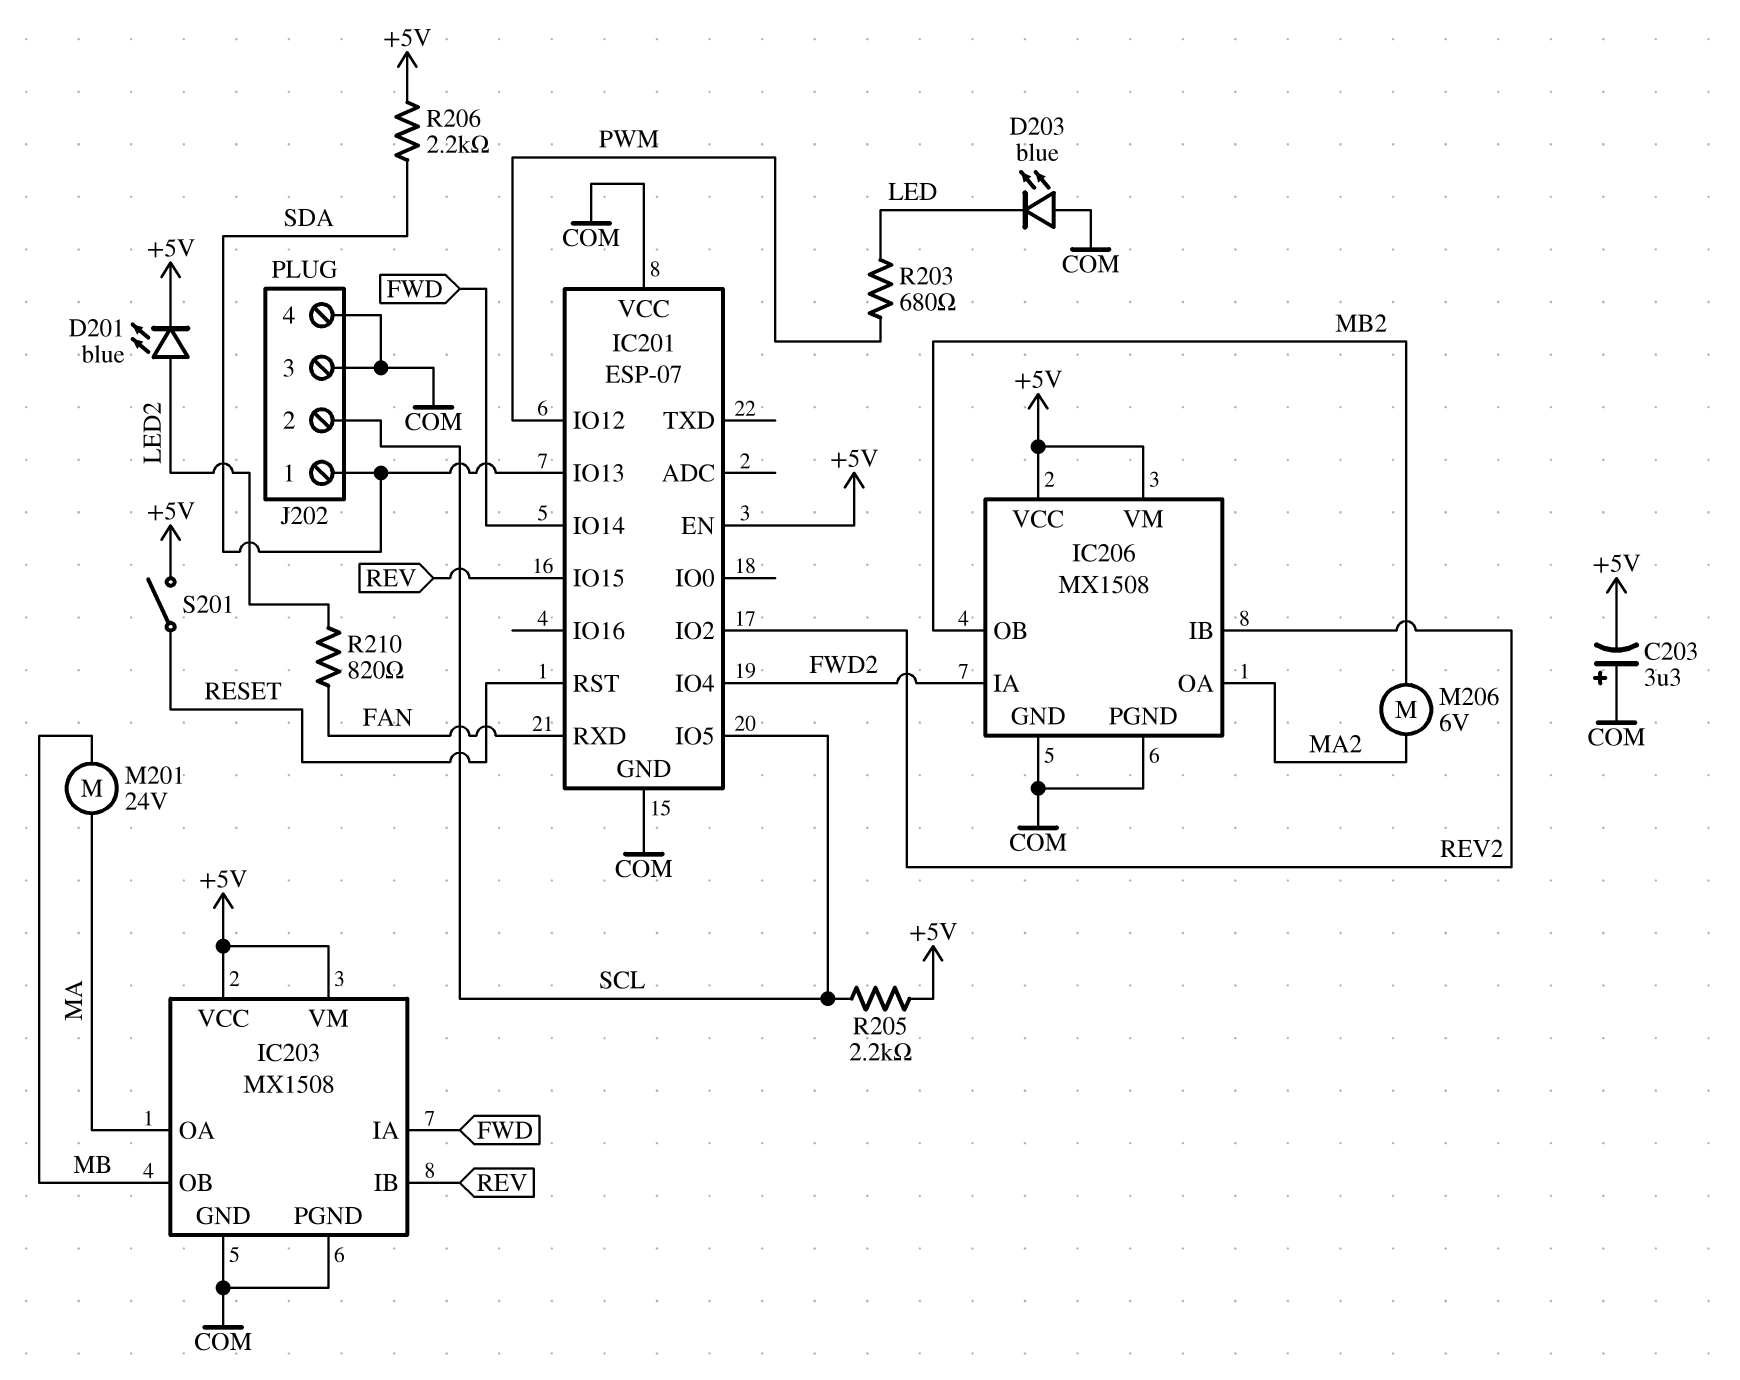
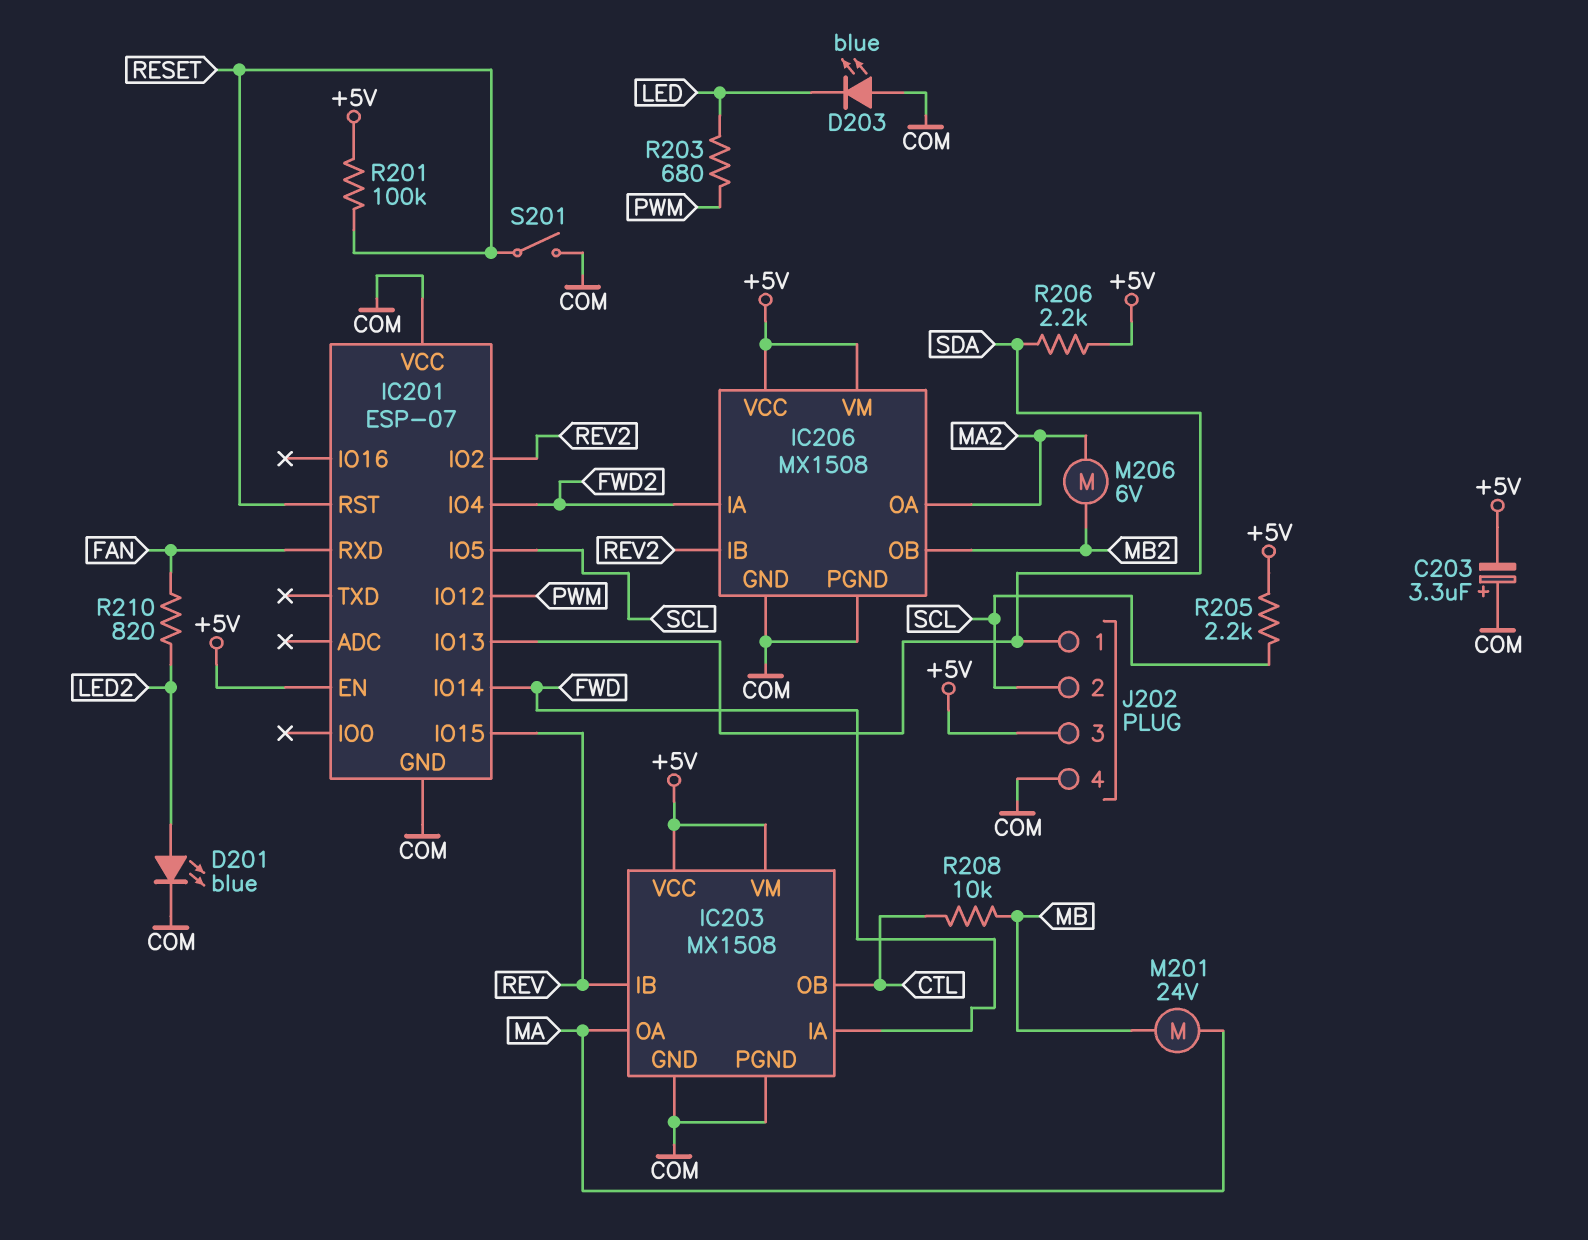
D201: LED blue (A LED2, K +5V) -> LED blue (A LED2, K COM)
IC203 pin OB: MB -> CTL
J202 pin 3: COM -> +5V
R201: none -> 100k (+5V, RESET)
R208: none -> 10k (CTL, MB)
S201: switch (+5V, RESET) -> switch (COM, RESET)

